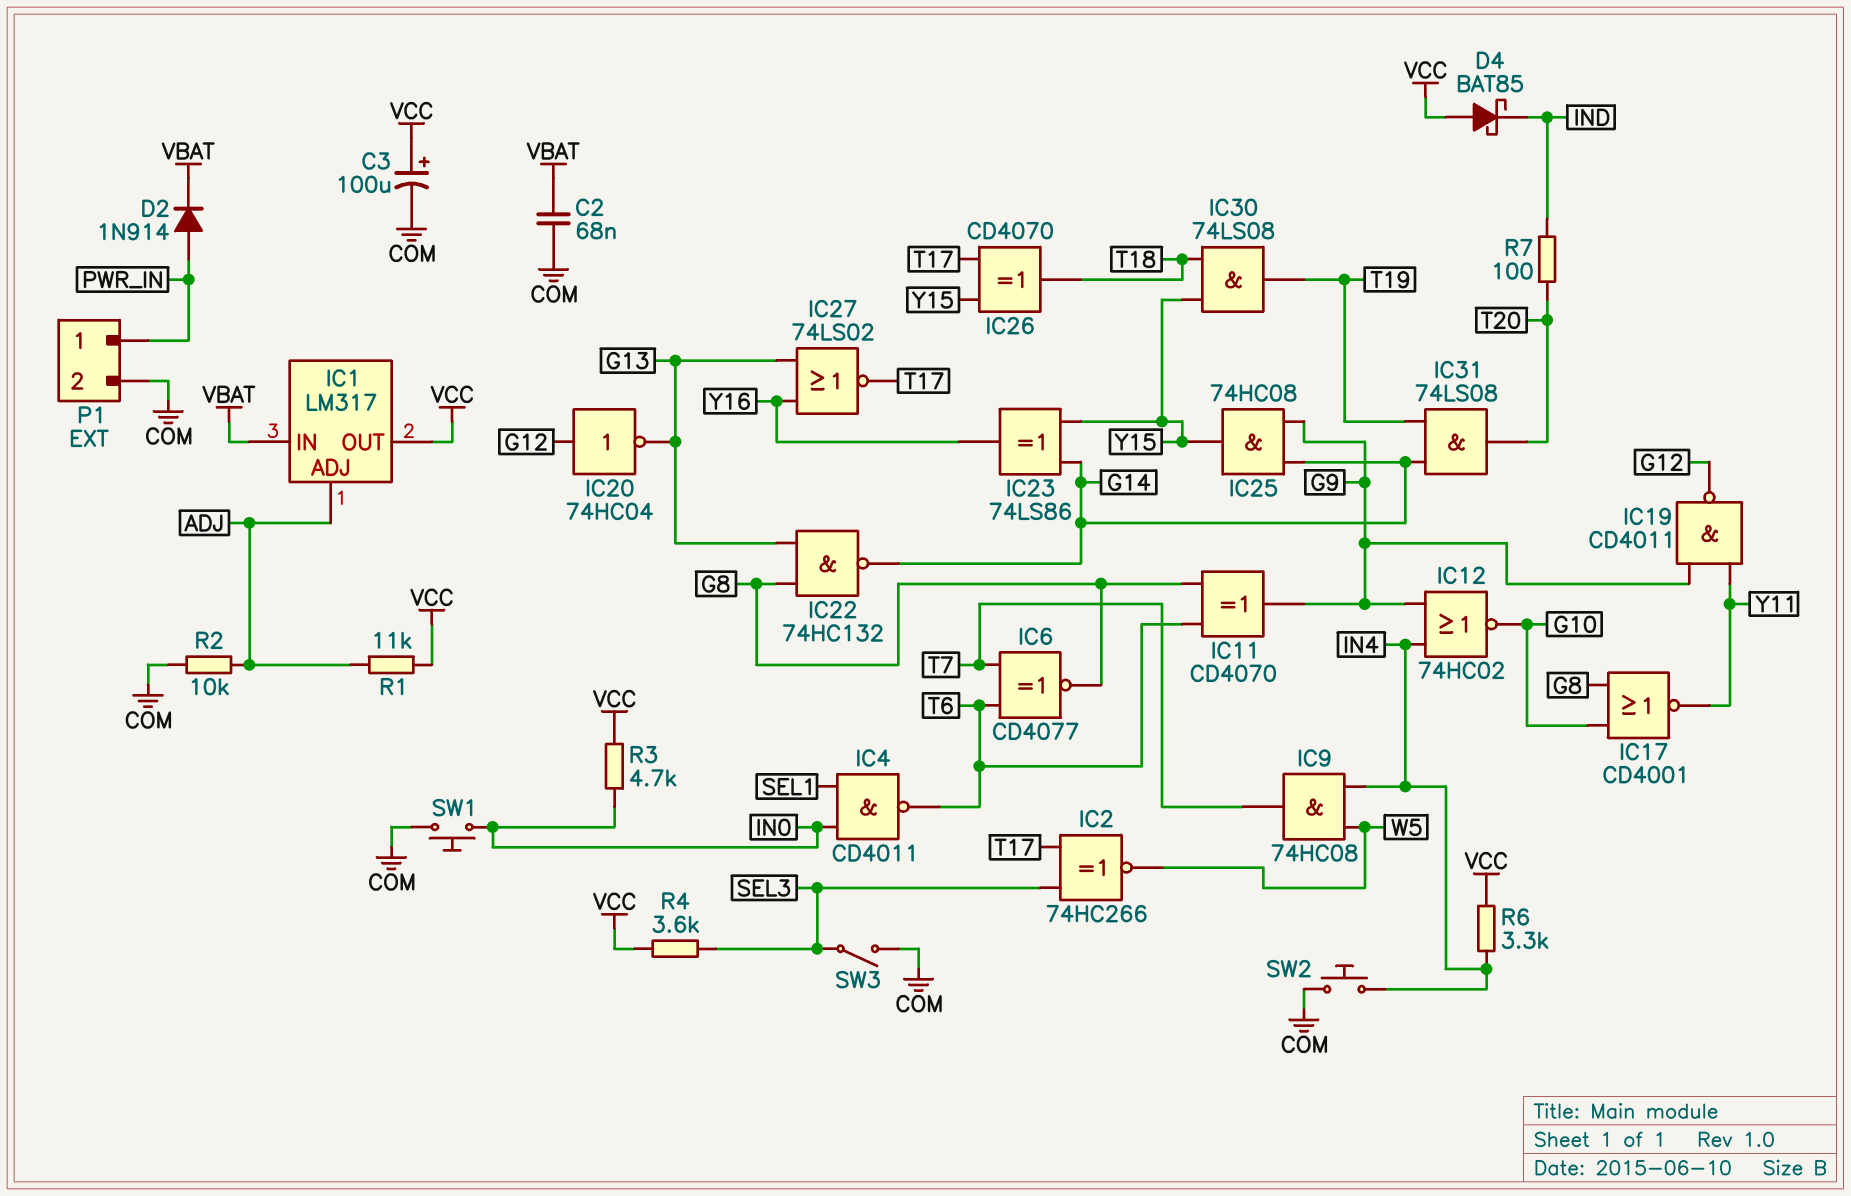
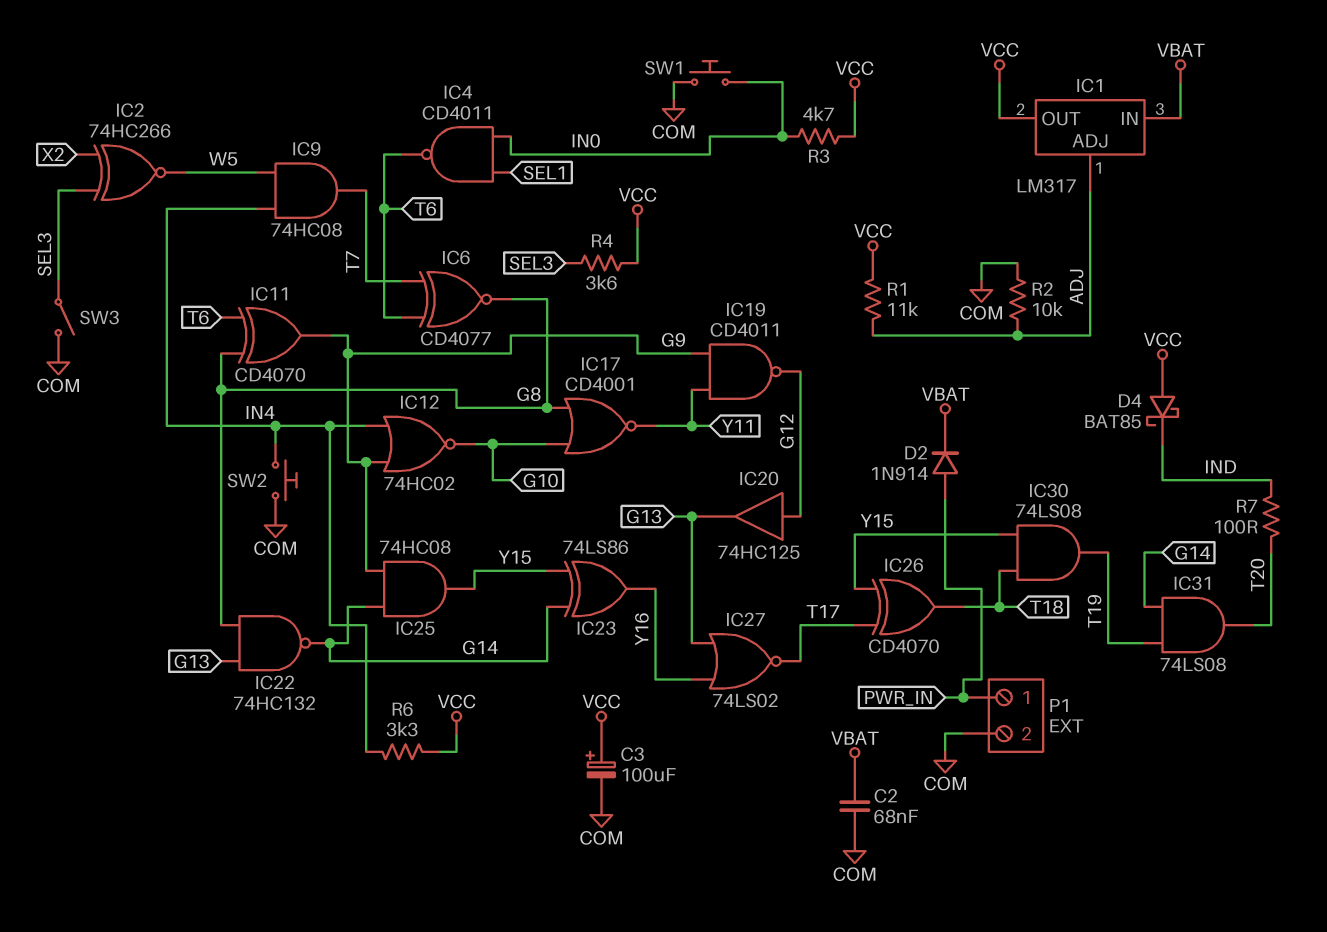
IC2: XNOR 74HC266 (in SEL3, in T17, out W5) -> XNOR 74HC266 (in SEL3, in X2, out W5)
IC20: NOT 74HC04 (in G12, out G13) -> buffer 74HC125 (in G12, out G13)

